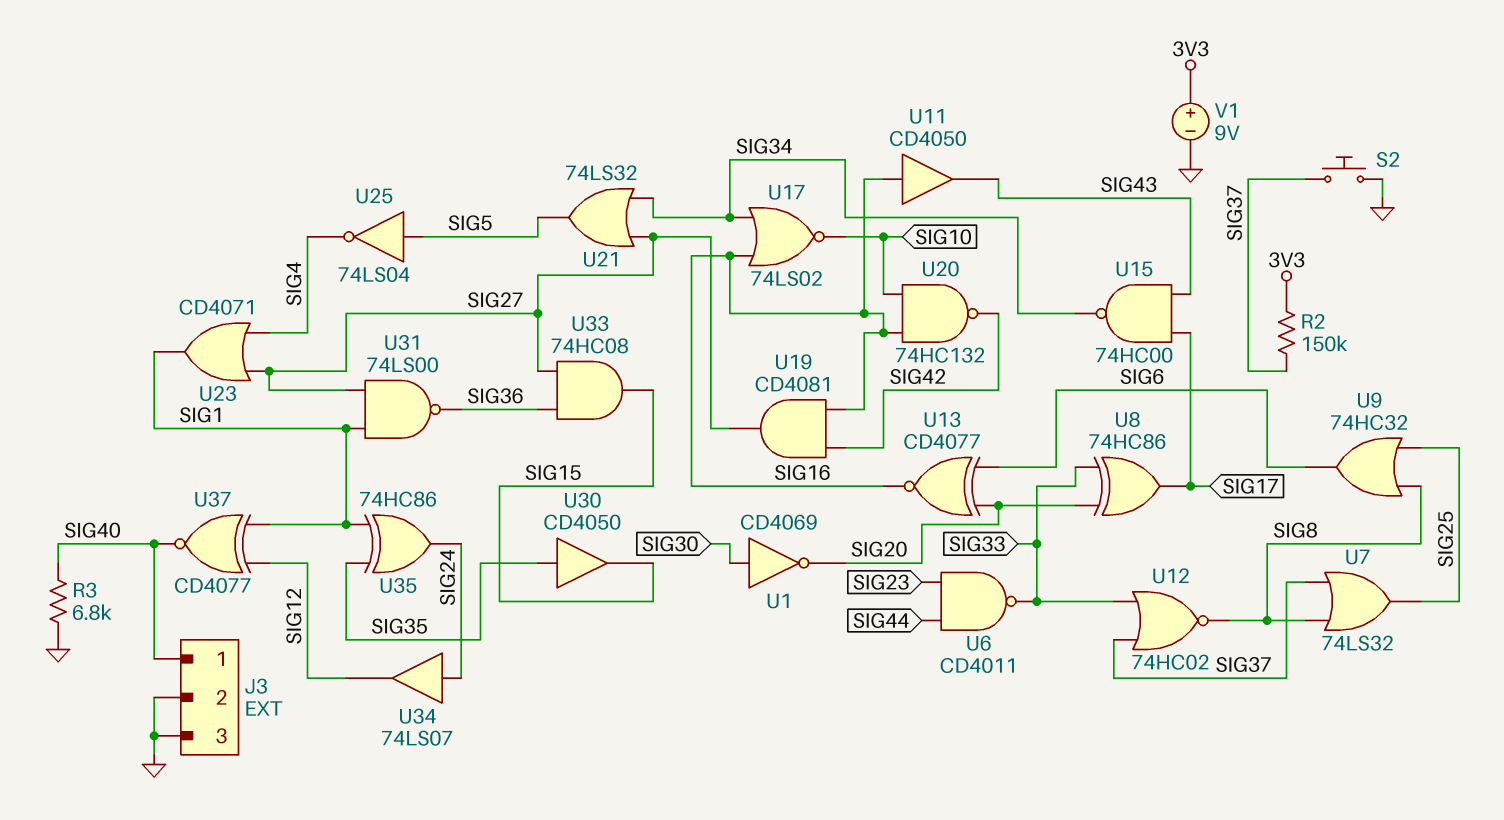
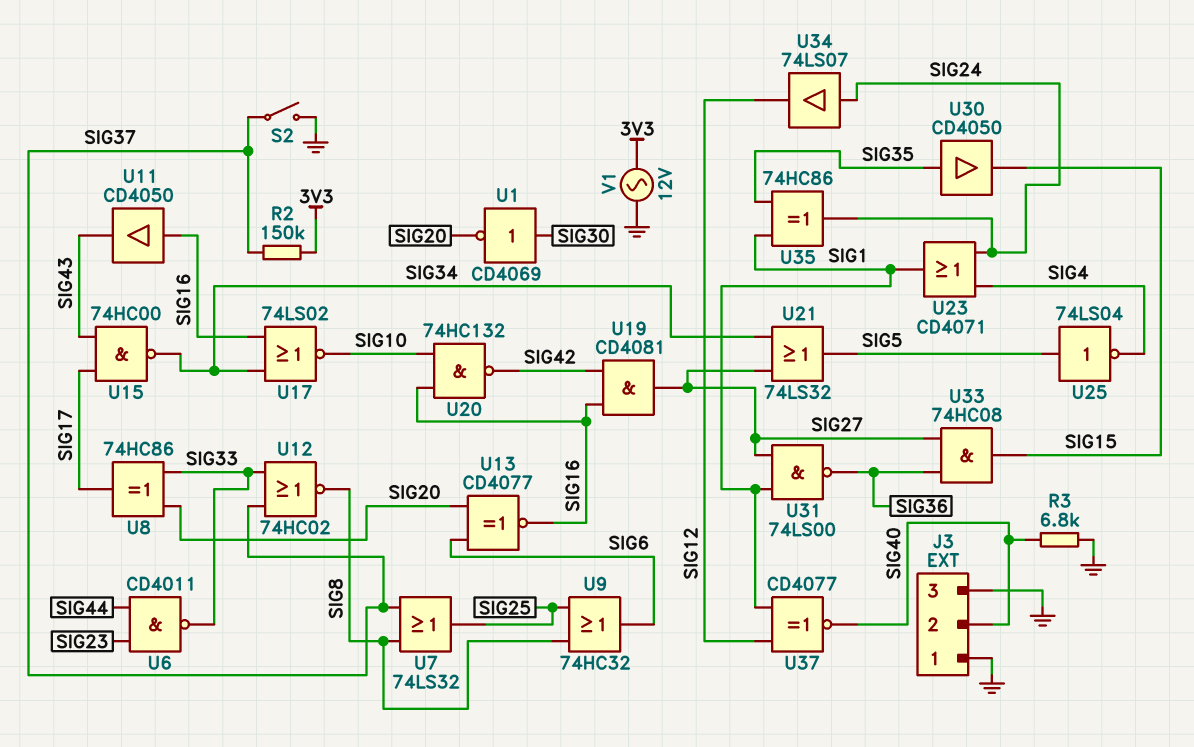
J3 pin 1: SIG40 -> GND
J3 pin 2: GND -> SIG40
S2: button (GND, SIG37) -> switch (GND, SIG37)
U23: OR CD4071 (in SIG4, in SIG27, out SIG1) -> OR CD4071 (in SIG4, in SIG24, out SIG1)
V1: 9V (plus 3V3, minus GND) -> AC 12V (3V3, GND)

